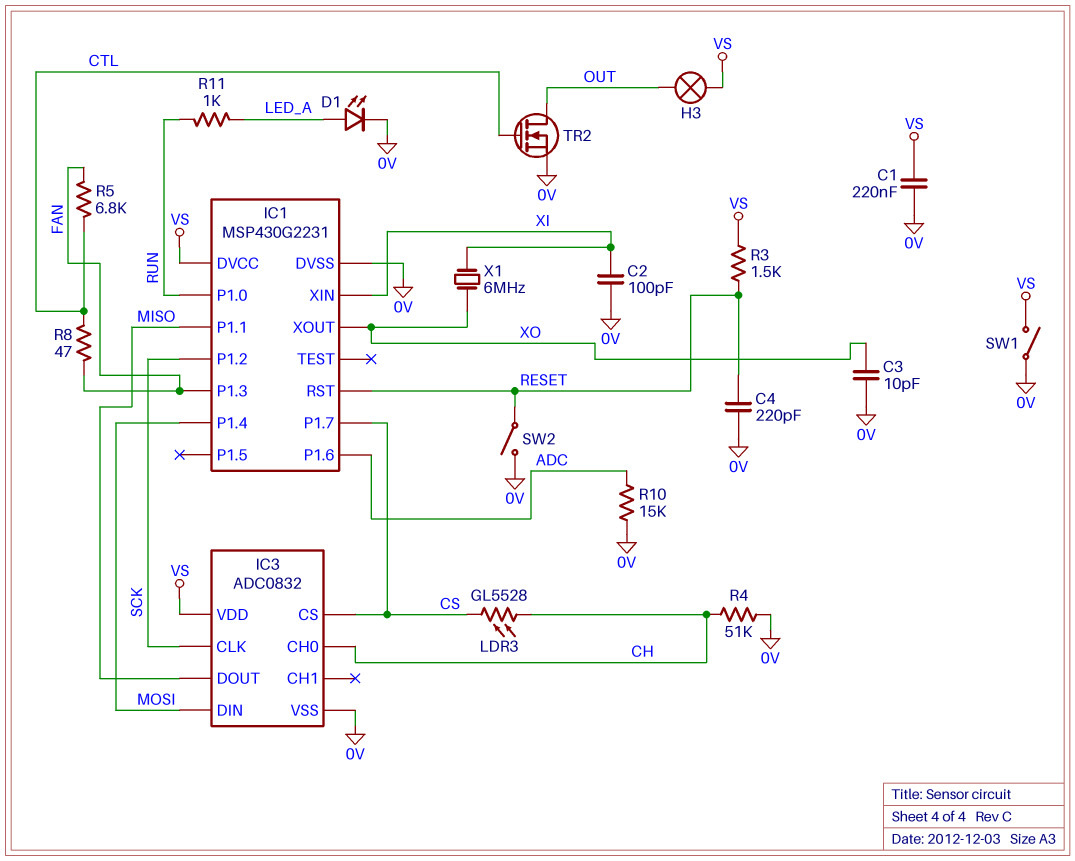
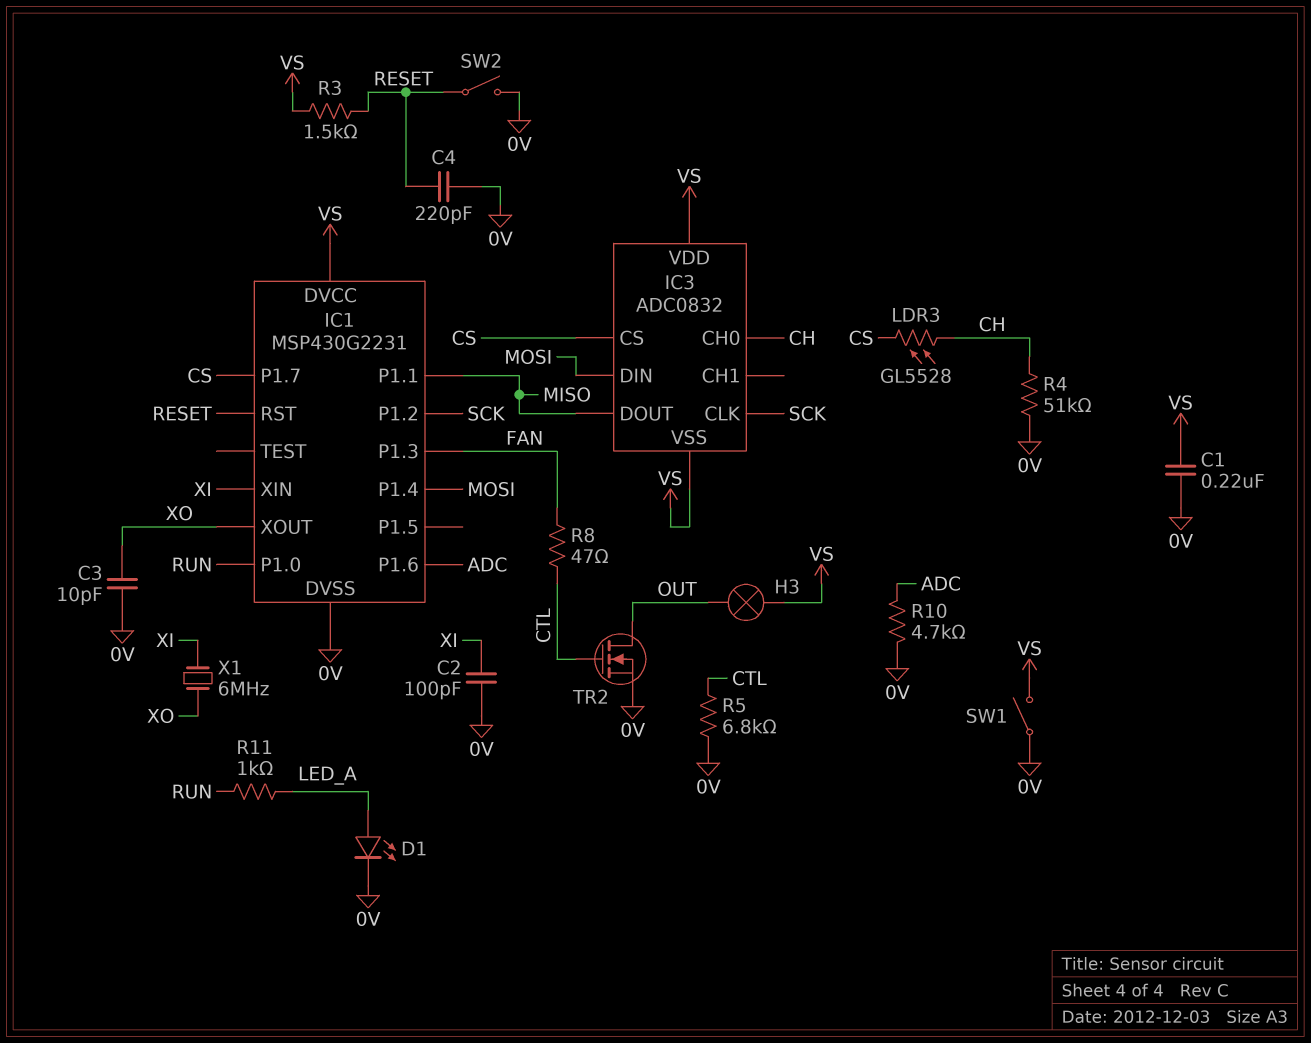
IC3 pin VSS: 0V -> VS
R5: 6.8k (CTL, FAN) -> 6.8k (0V, CTL)
R10: 15k (0V, ADC) -> 4.7k (0V, ADC)

